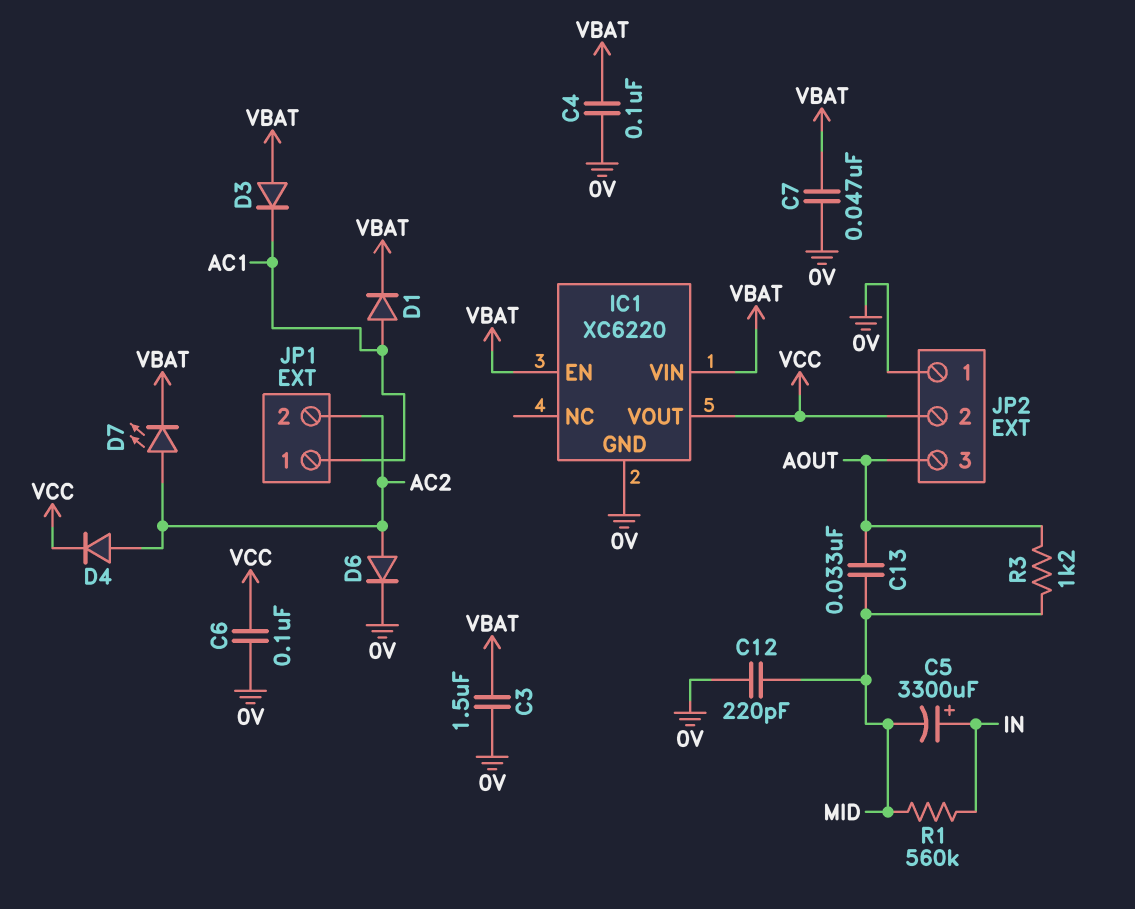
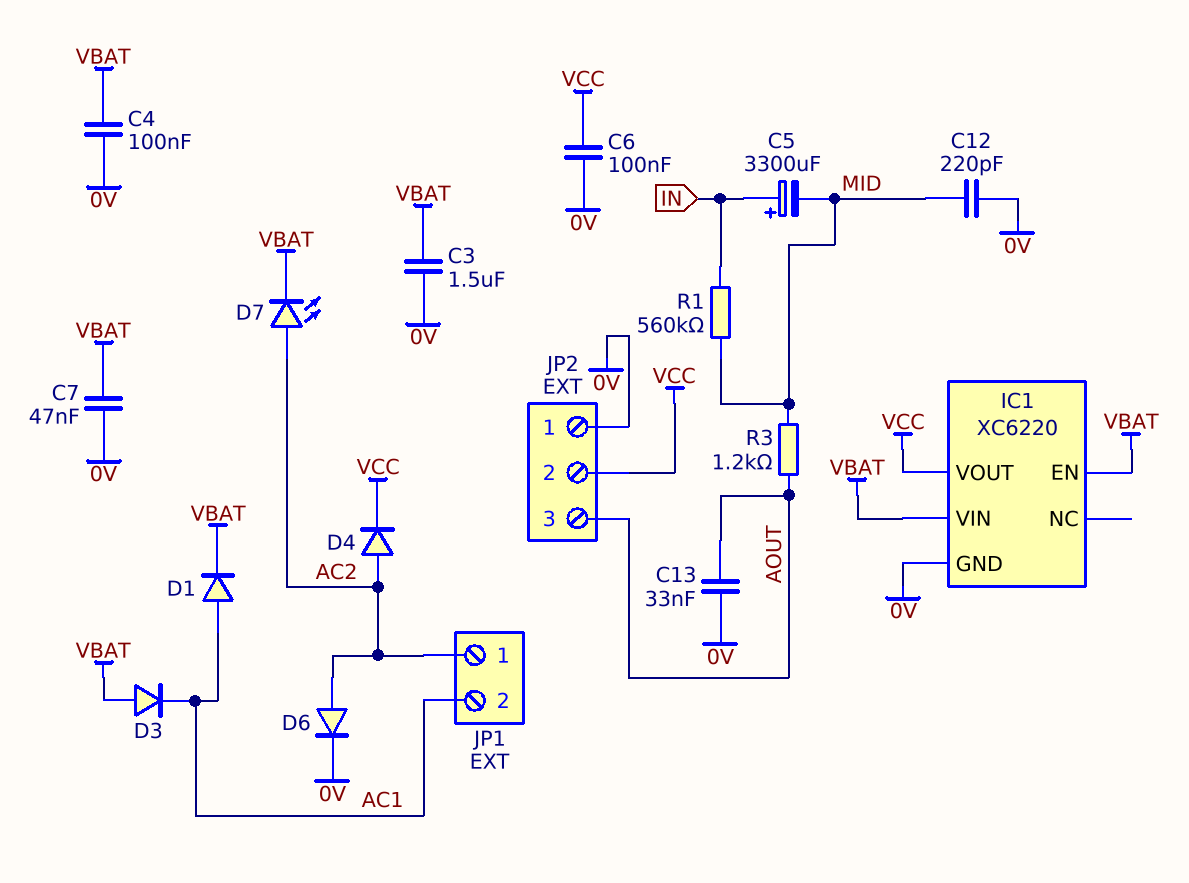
C13: 33nF (AOUT, MID) -> 33nF (0V, AOUT)
JP1 pin 1: AC1 -> AC2
JP1 pin 2: AC2 -> AC1

